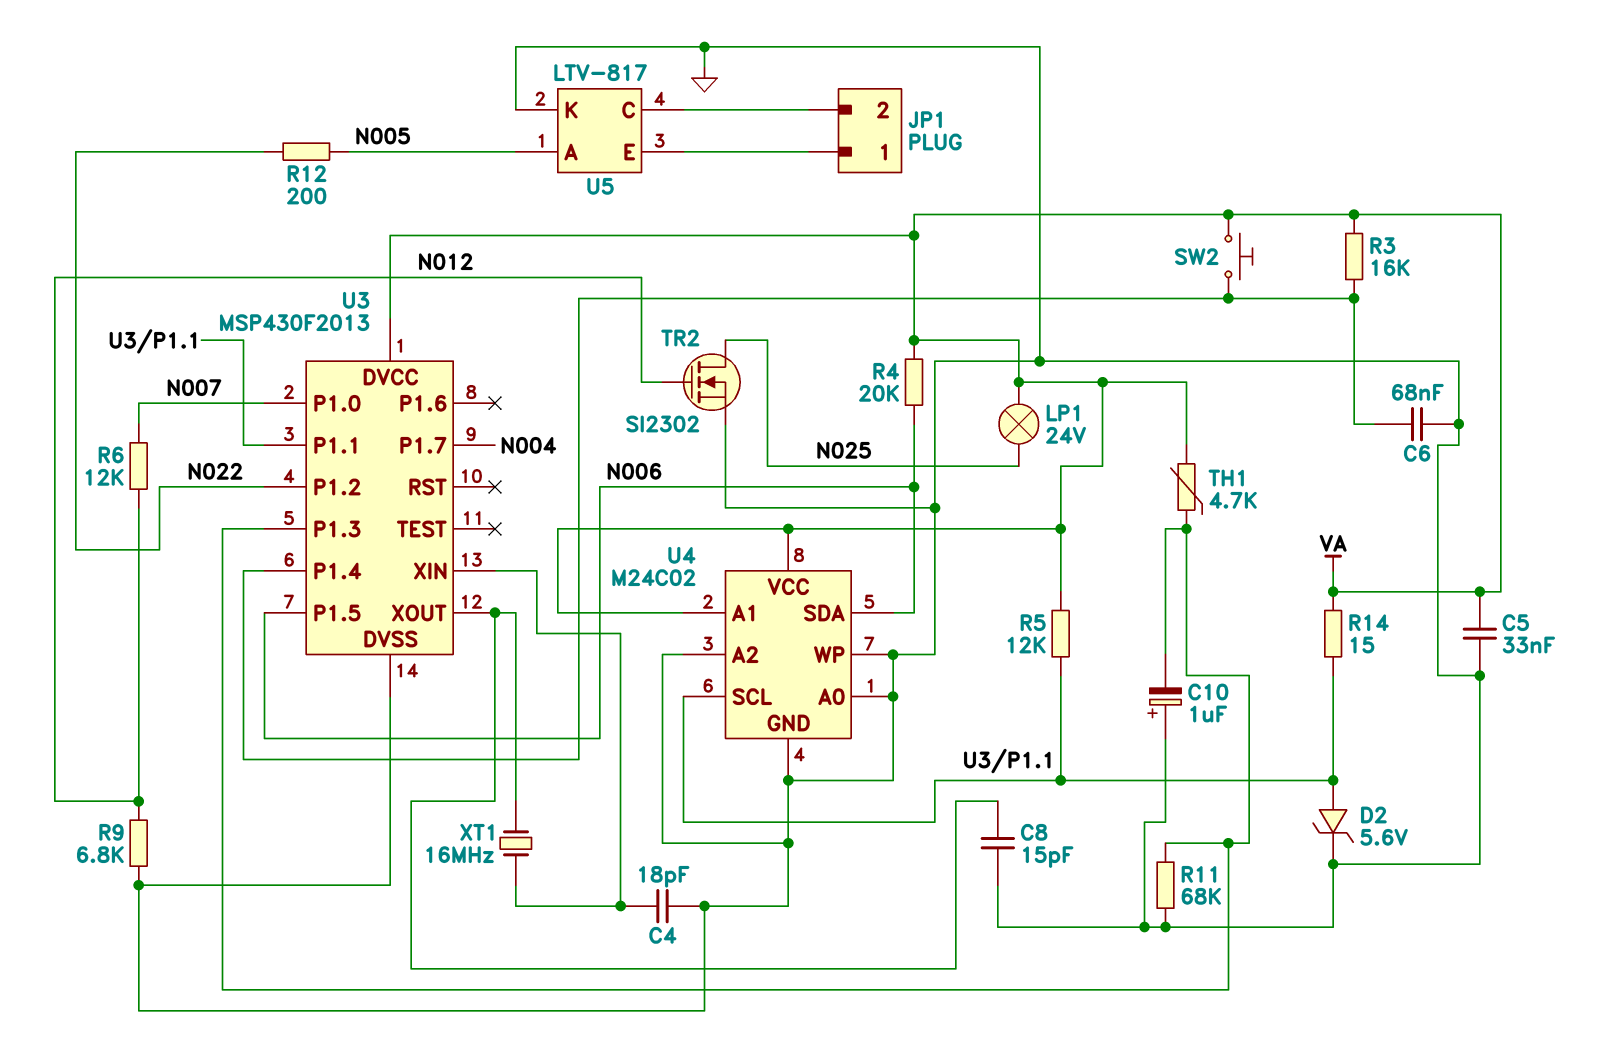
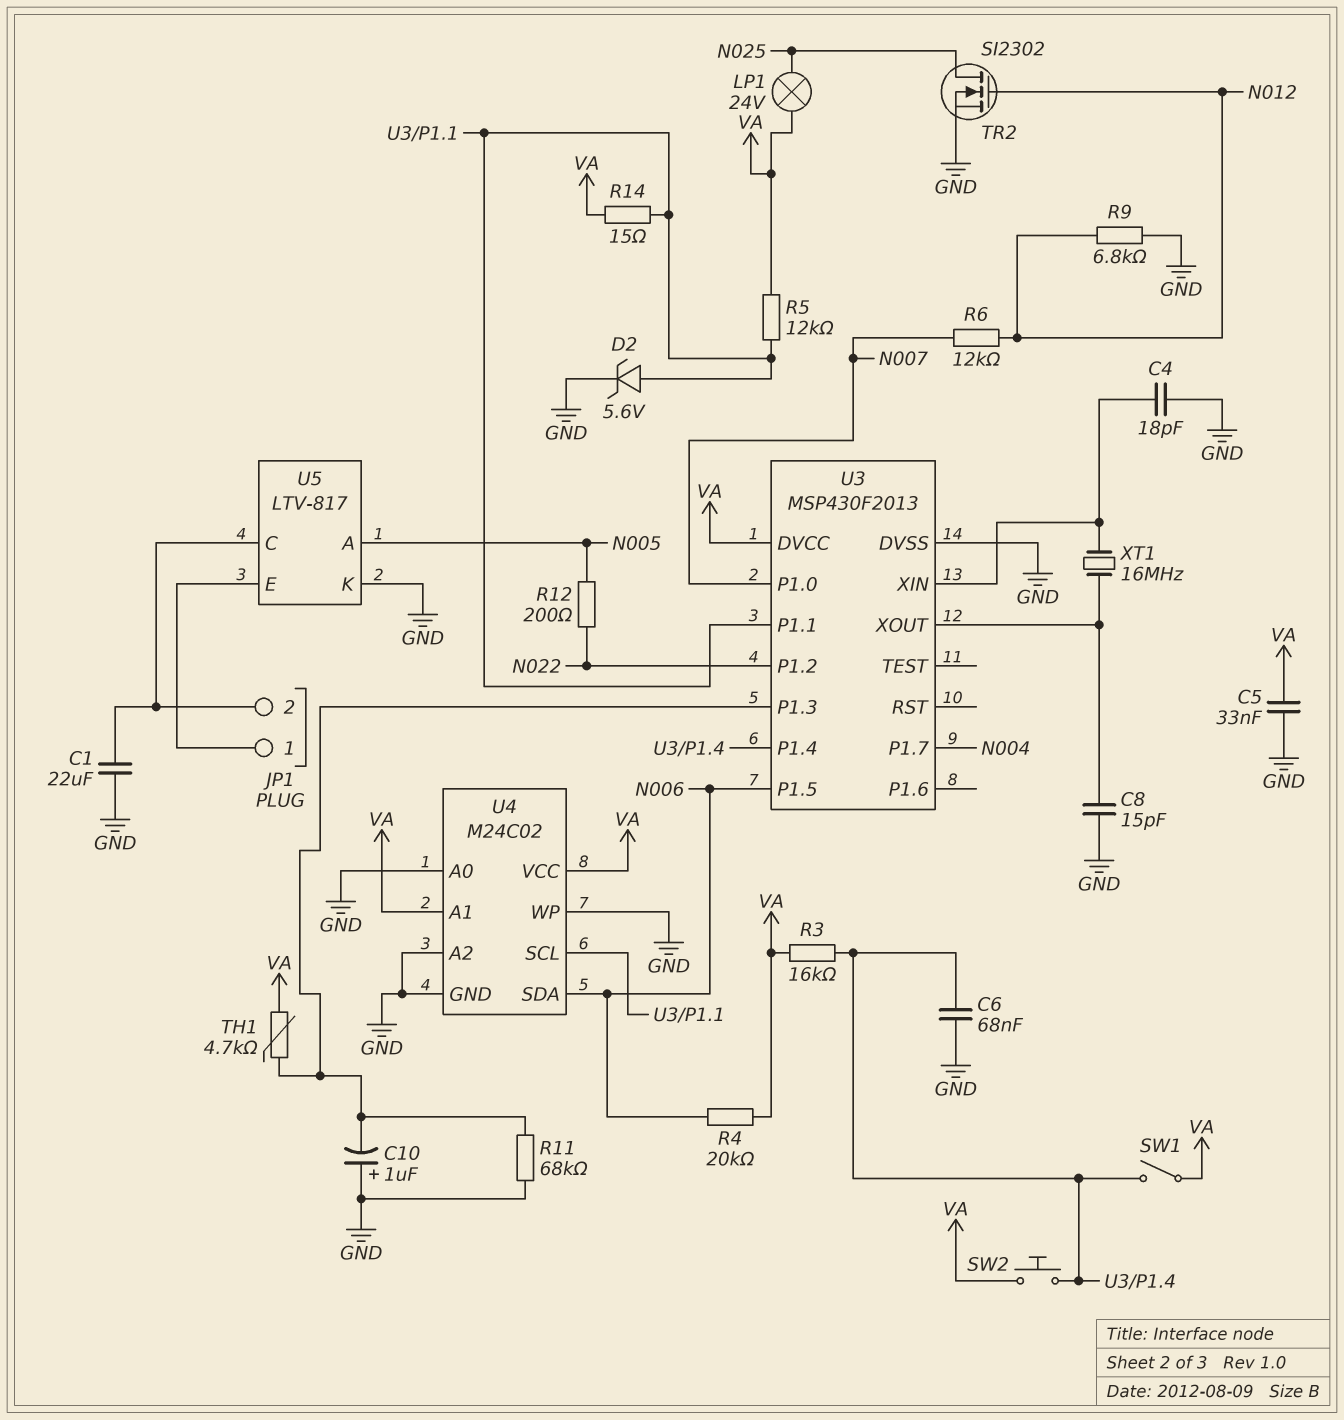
C1: none -> 22uF (GND, JP1/2)
SW1: none -> switch (U3/P1.4, VA)

